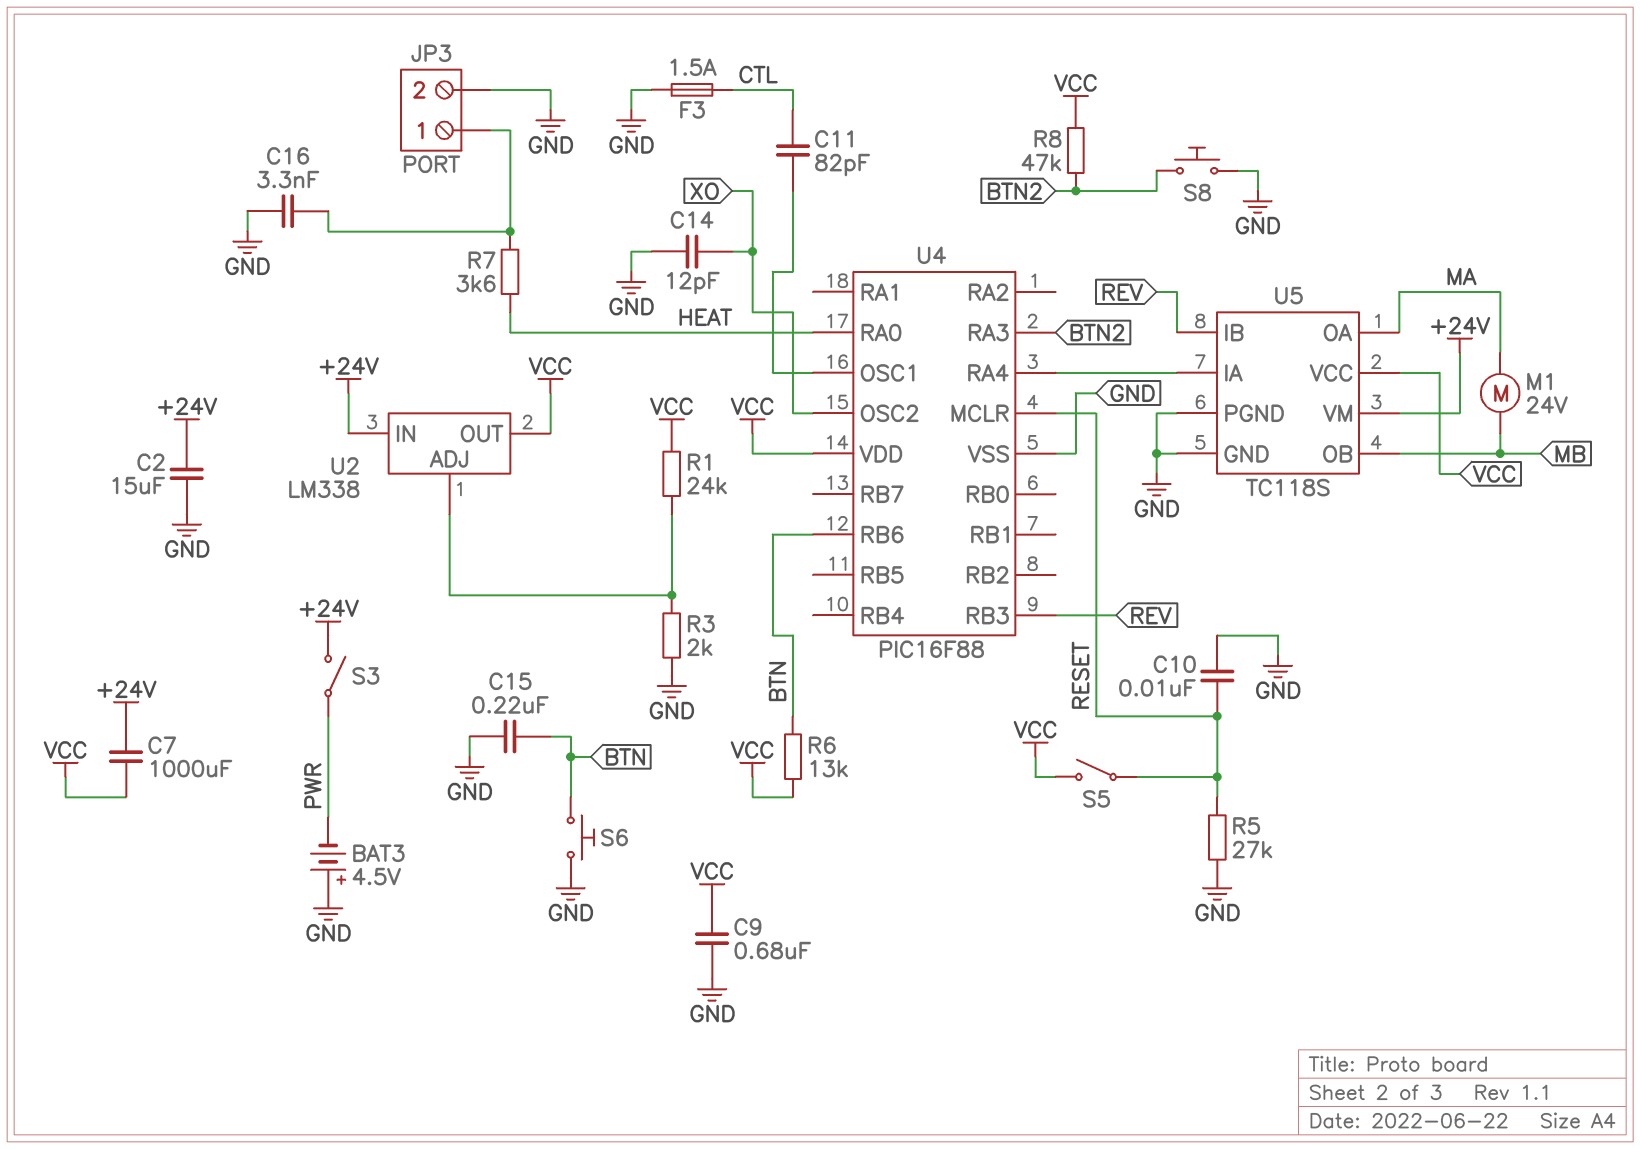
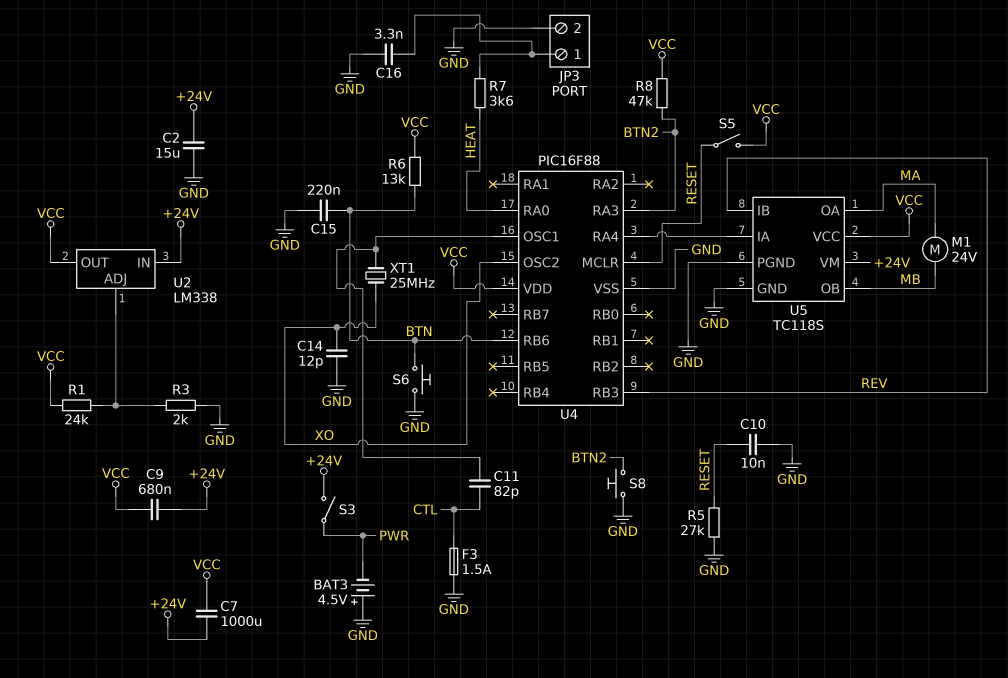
C9: 680nF (GND, VCC) -> 680nF (+24V, VCC)
XT1: none -> 25MHz (U4/OSC1, XO)

